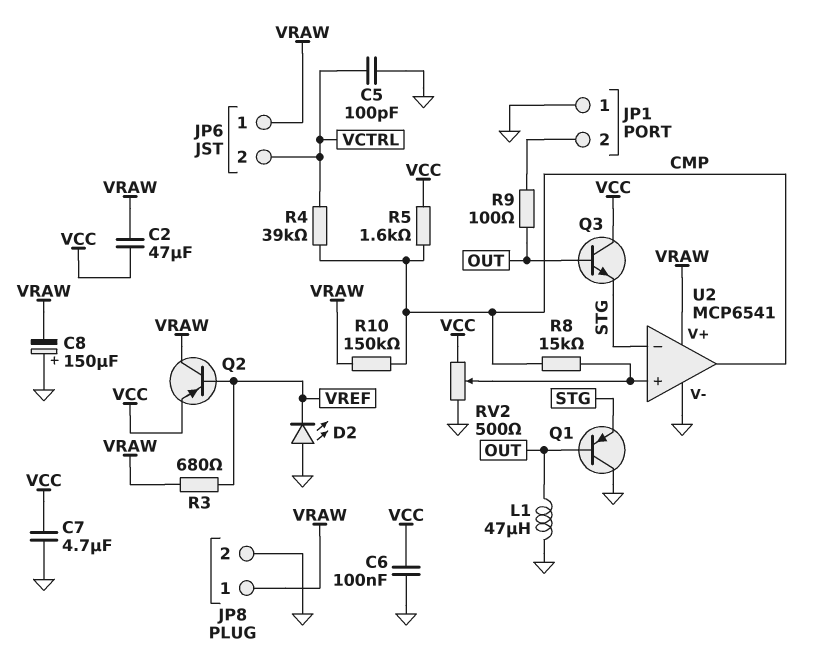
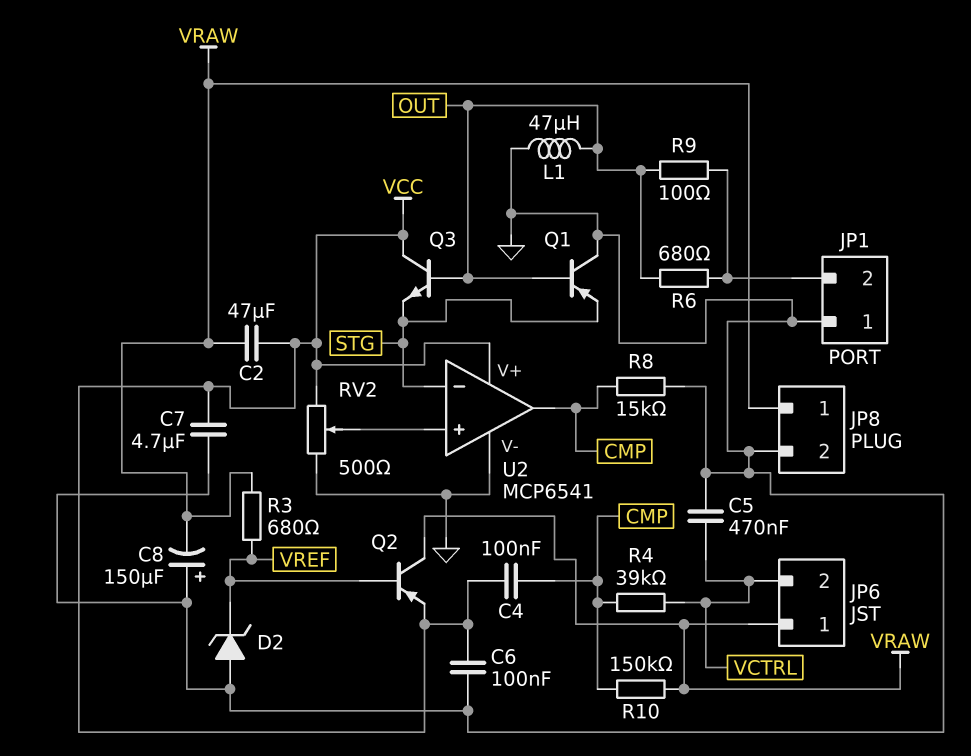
C4: none -> 100nF (CMP, VCC)
C5: 100pF (GND, VCTRL) -> 470nF (GND, VCTRL)
D2: LED (A GND, K VREF) -> zener (A GND, K VREF)
R5: 1.6k (CMP, VCC) -> none
R6: none -> 680 (JP1/2, OUT)
R8: 15k (CMP, U2/in+) -> 15k (CMP, GND)
U2 pin V+: VRAW -> VCC

